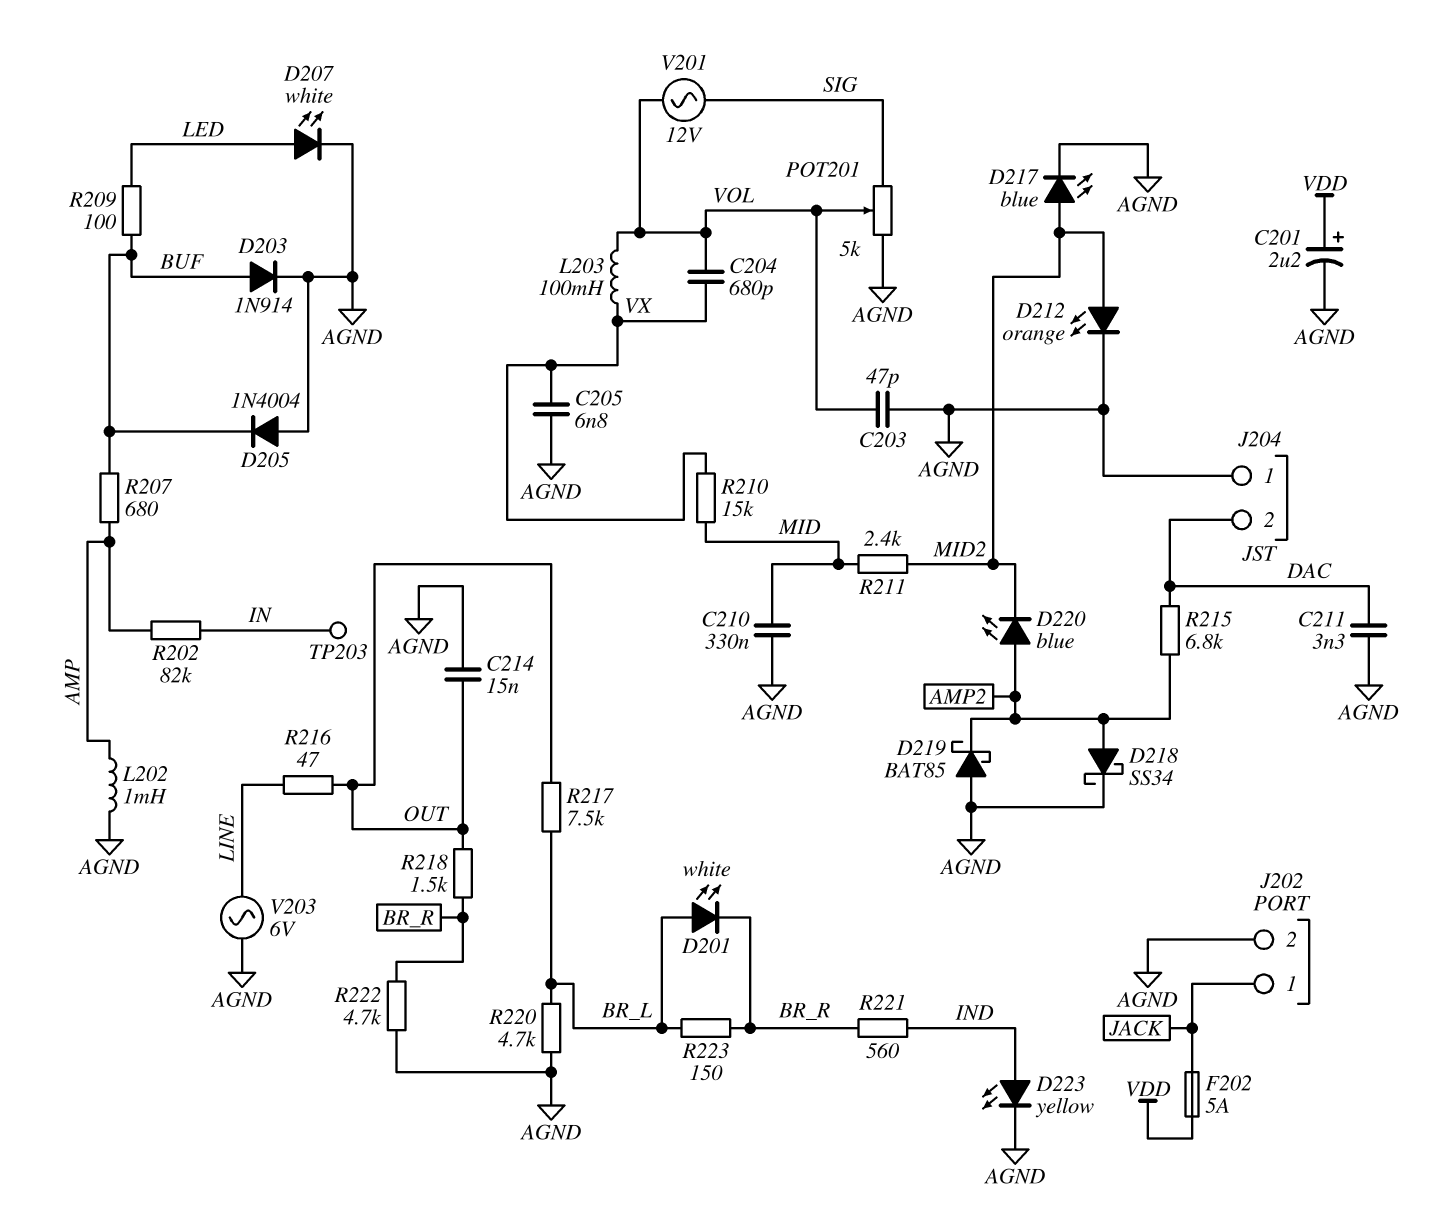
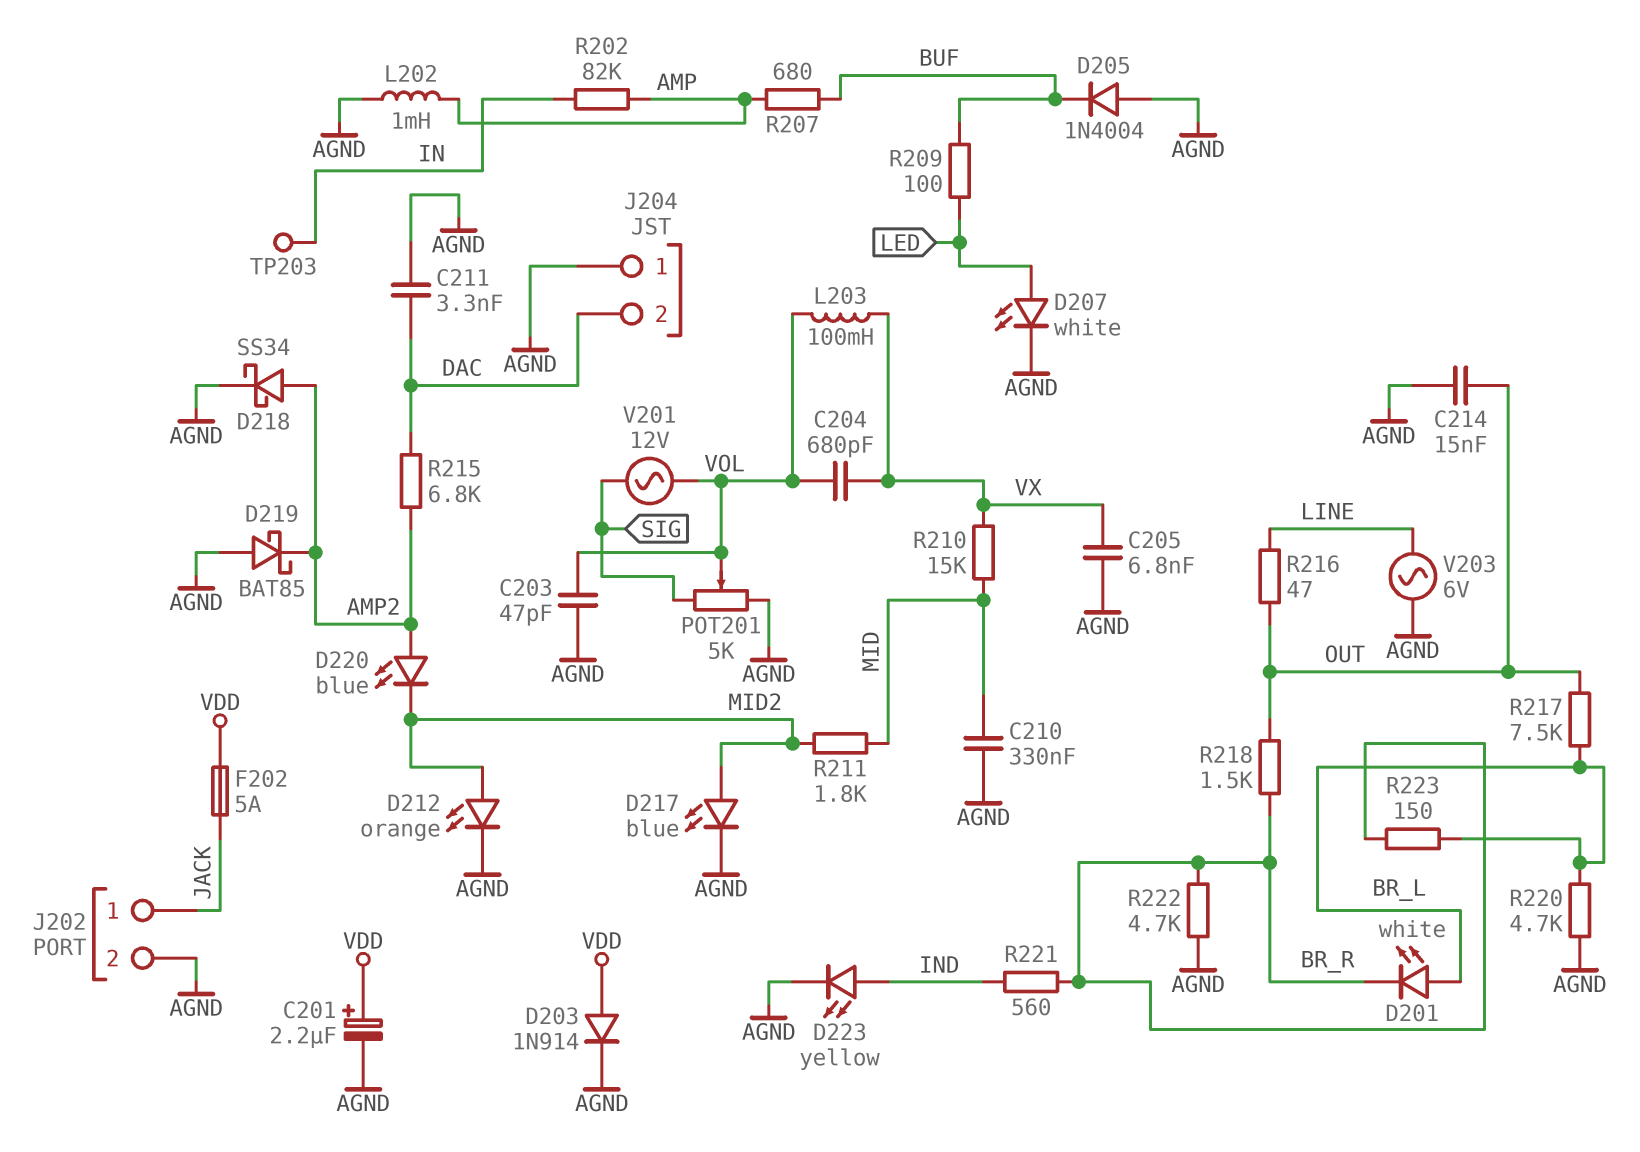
D203: diode 1N914 (A BUF, K AGND) -> diode 1N914 (A VDD, K AGND)
R211: 2.4k (MID, MID2) -> 1.8k (MID, MID2)

